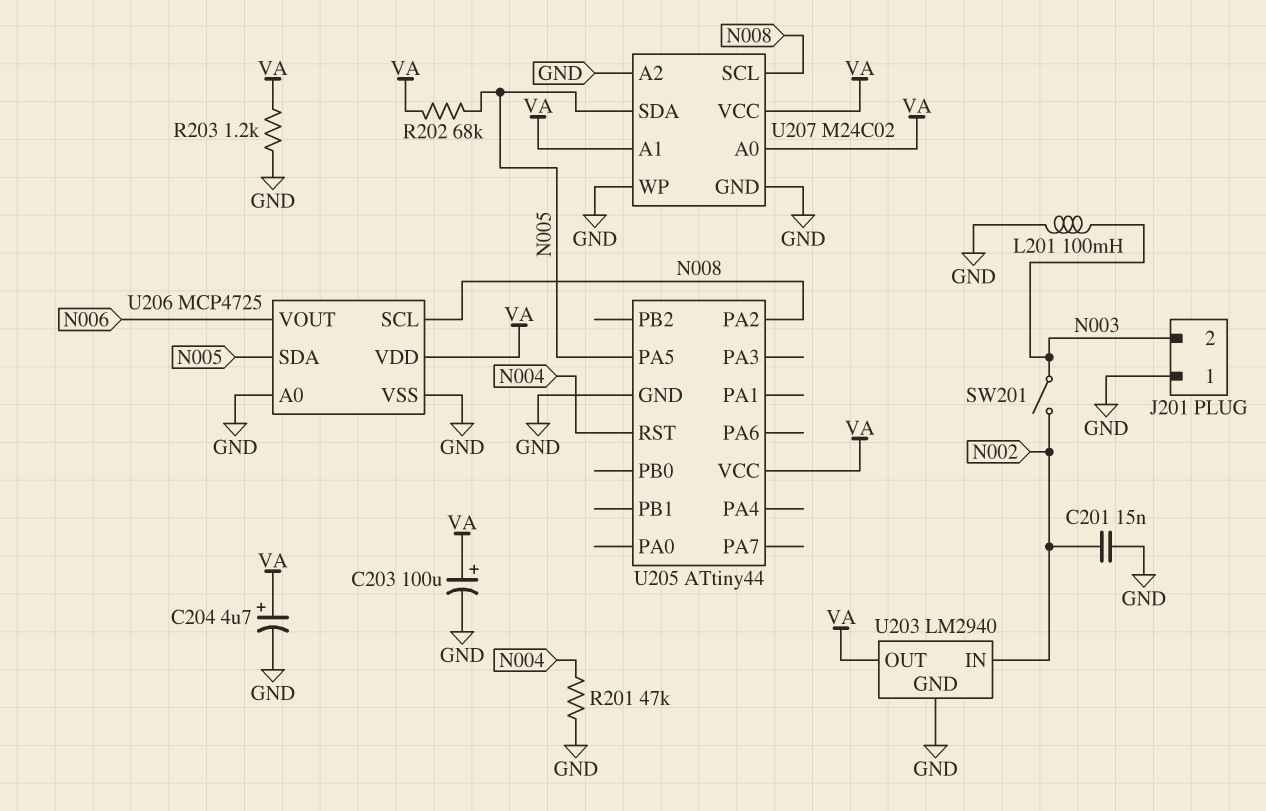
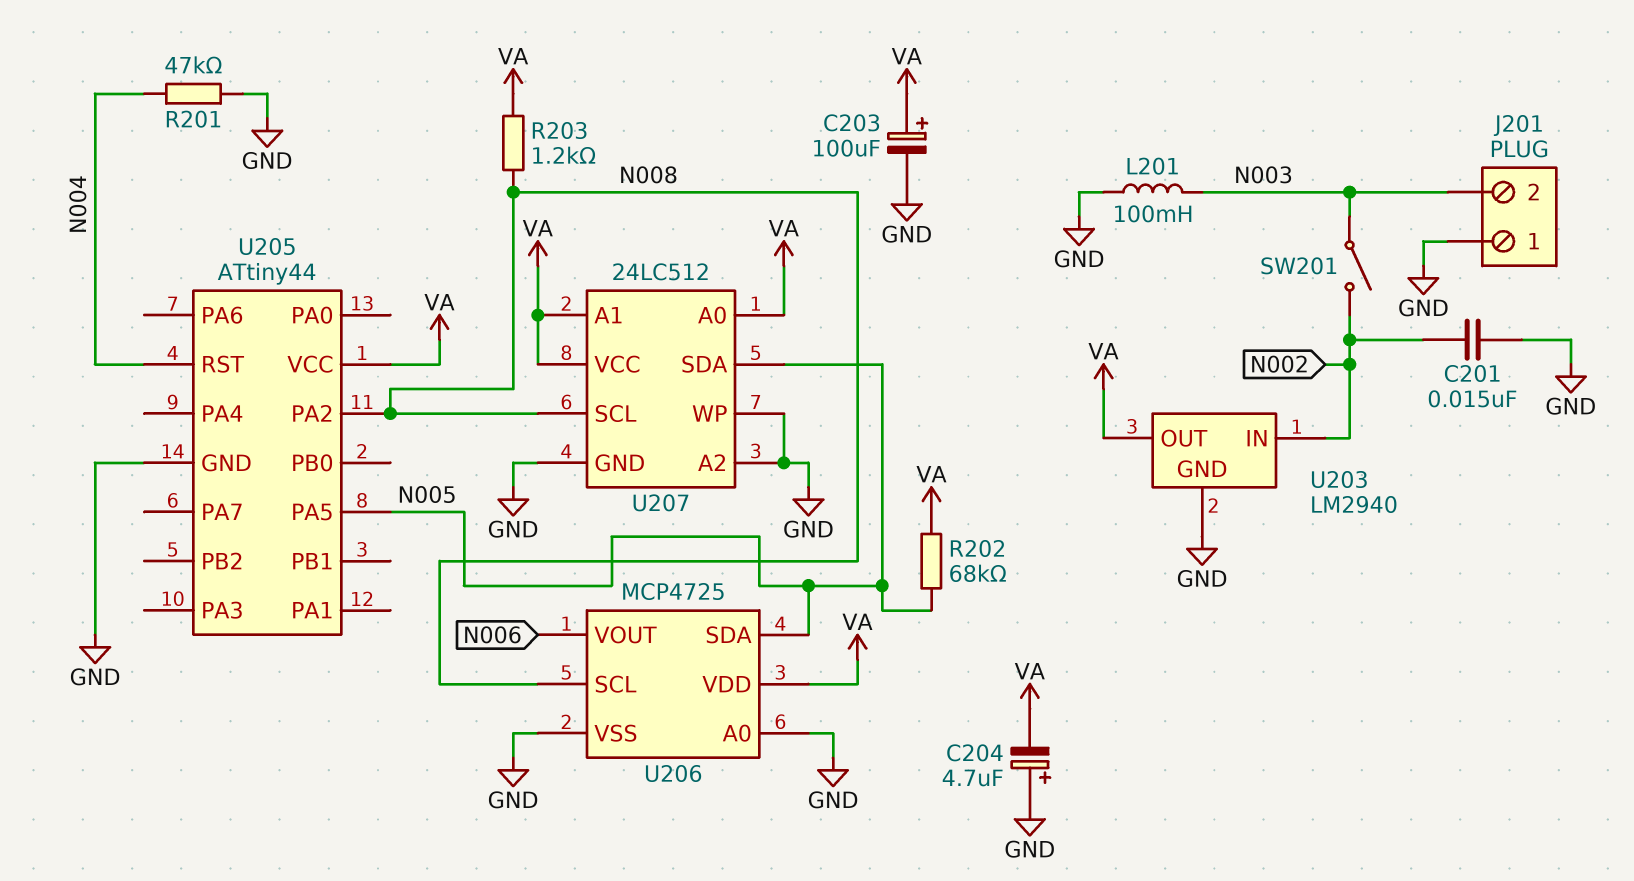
C204: 4.7uF (plus VA, minus GND) -> 4.7uF (plus GND, minus VA)
R203: 1.2k (GND, VA) -> 1.2k (N008, VA)
U207: M24C02 -> 24LC512

